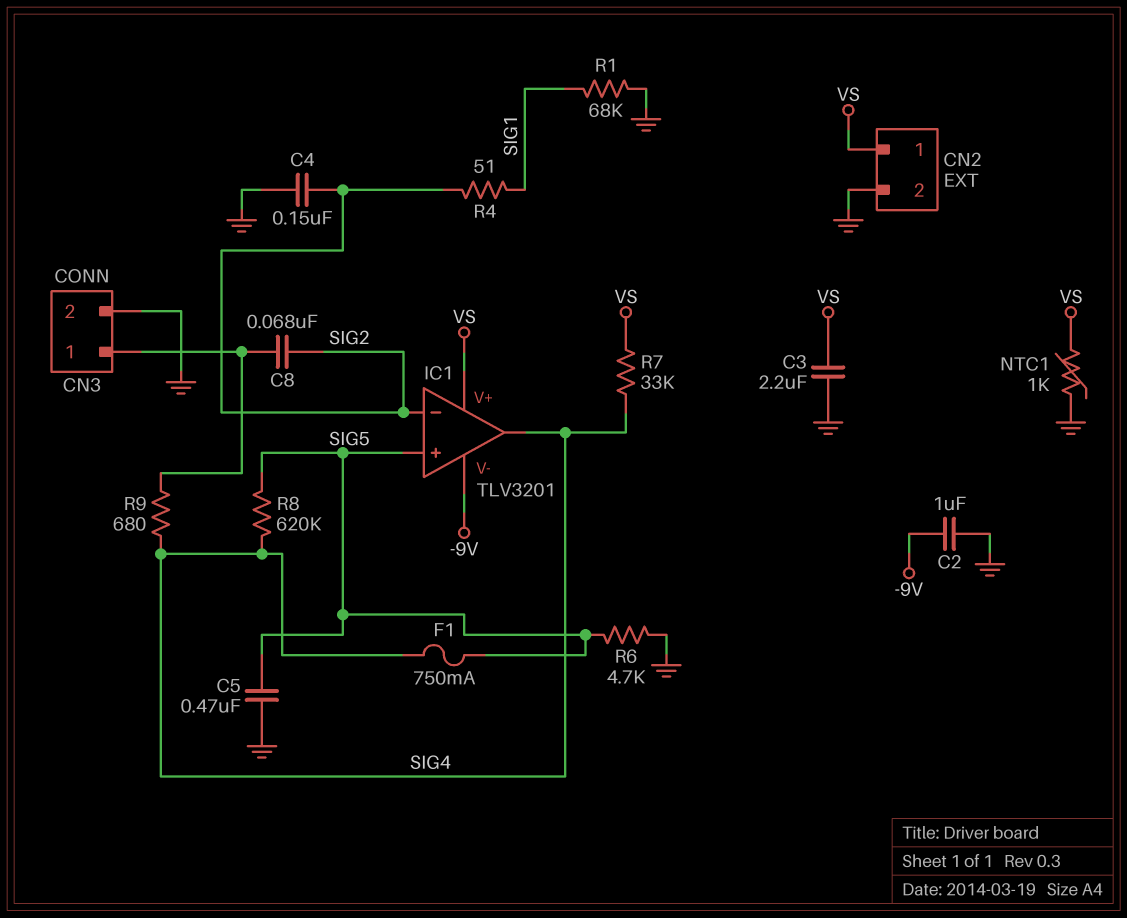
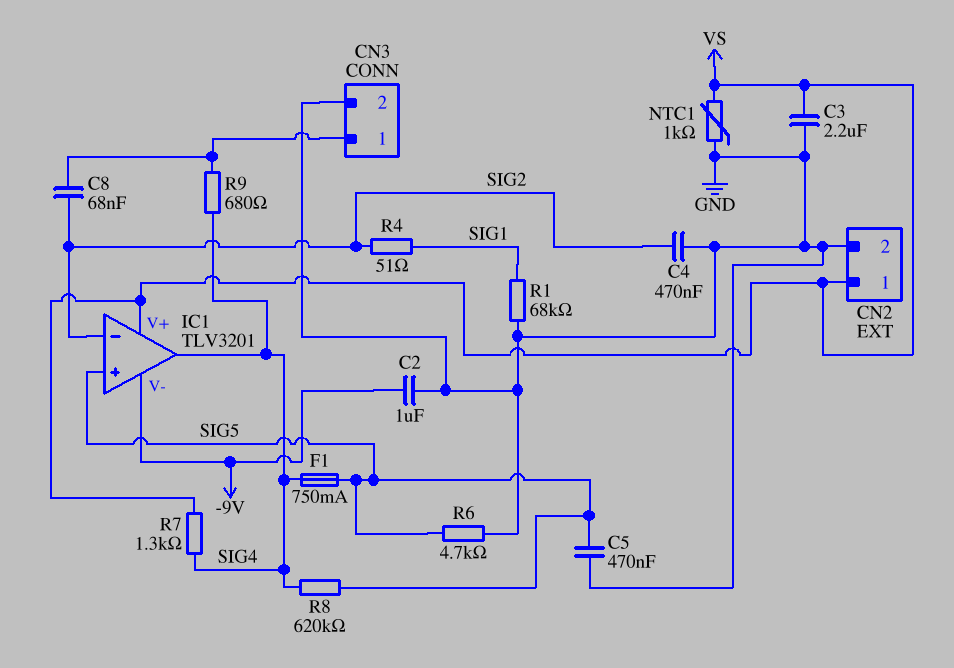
C4: 150nF (GND, SIG2) -> 470nF (GND, SIG2)
R7: 33k (SIG4, VS) -> 1.3k (SIG4, VS)

